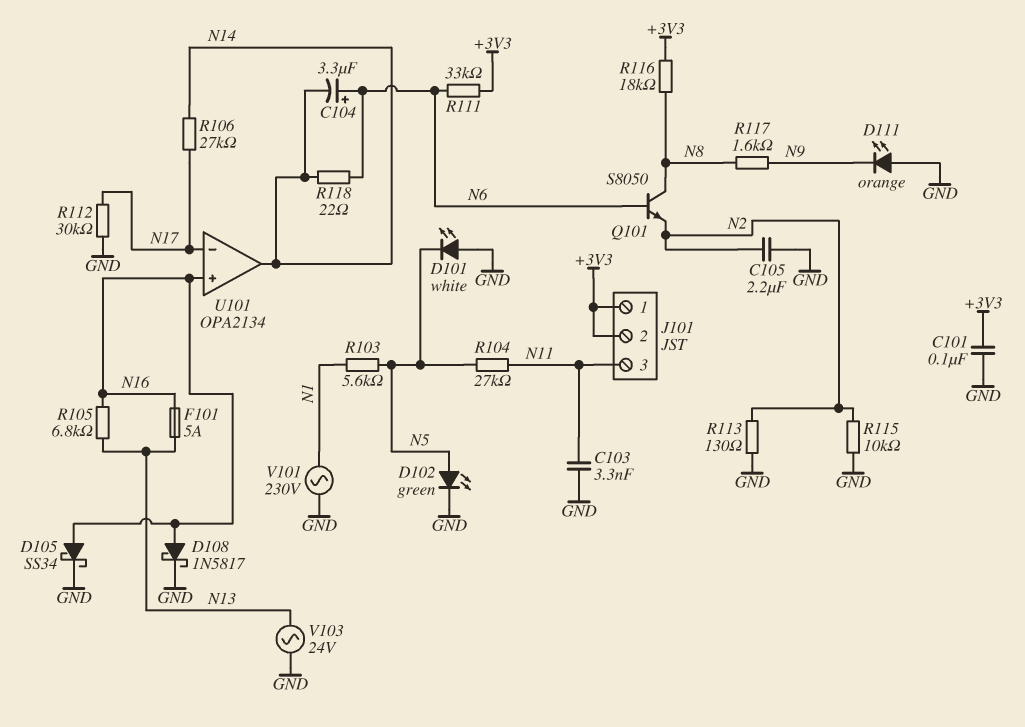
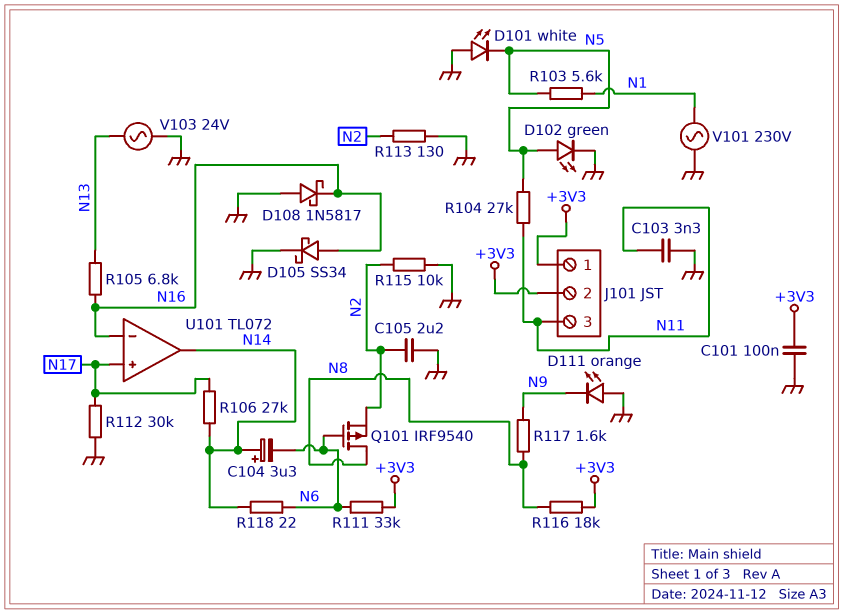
C104: 3.3uF (plus N6, minus N14) -> 3.3uF (plus N14, minus N6)
D108: schottky 1N5817 (A N16, K GND) -> schottky 1N5817 (A GND, K N16)
F101: 5A (N13, N16) -> none
Q101: NPN S8050 (B N6, C N8, E N2) -> PMOS IRF9540 (G N6, D N8, S N2)
U101: OPA2134 -> TL072
U101 pin in+: N16 -> N17
U101 pin in-: N17 -> N16

